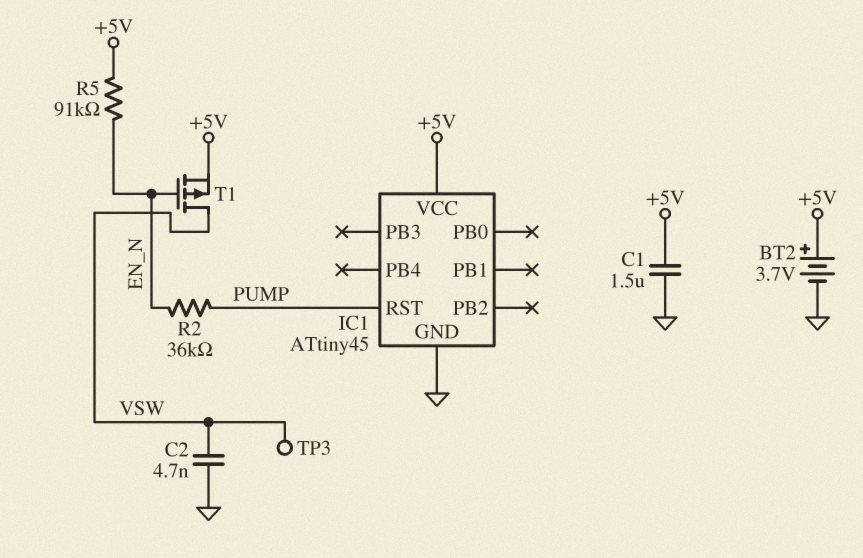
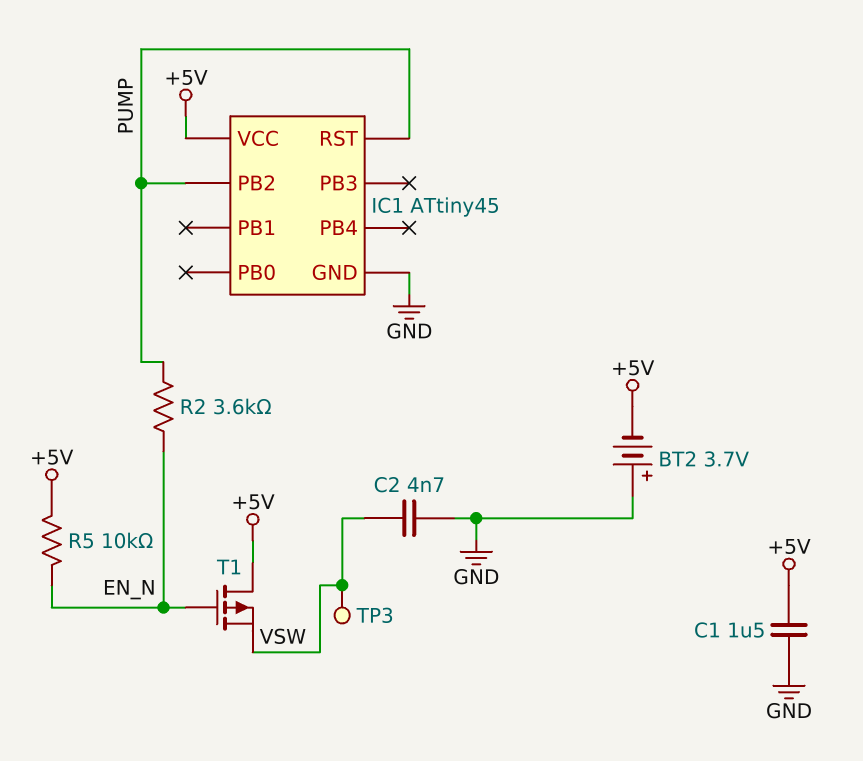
BT2: 3.7V (plus +5V, minus GND) -> 3.7V (plus GND, minus +5V)
IC1 pin PB2: none -> PUMP
R2: 36k (EN_N, PUMP) -> 3.6k (EN_N, PUMP)
R5: 91k (+5V, EN_N) -> 10k (+5V, EN_N)
T1: PMOS (G EN_N, D VSW, S +5V) -> PMOS (G EN_N, D +5V, S VSW)

